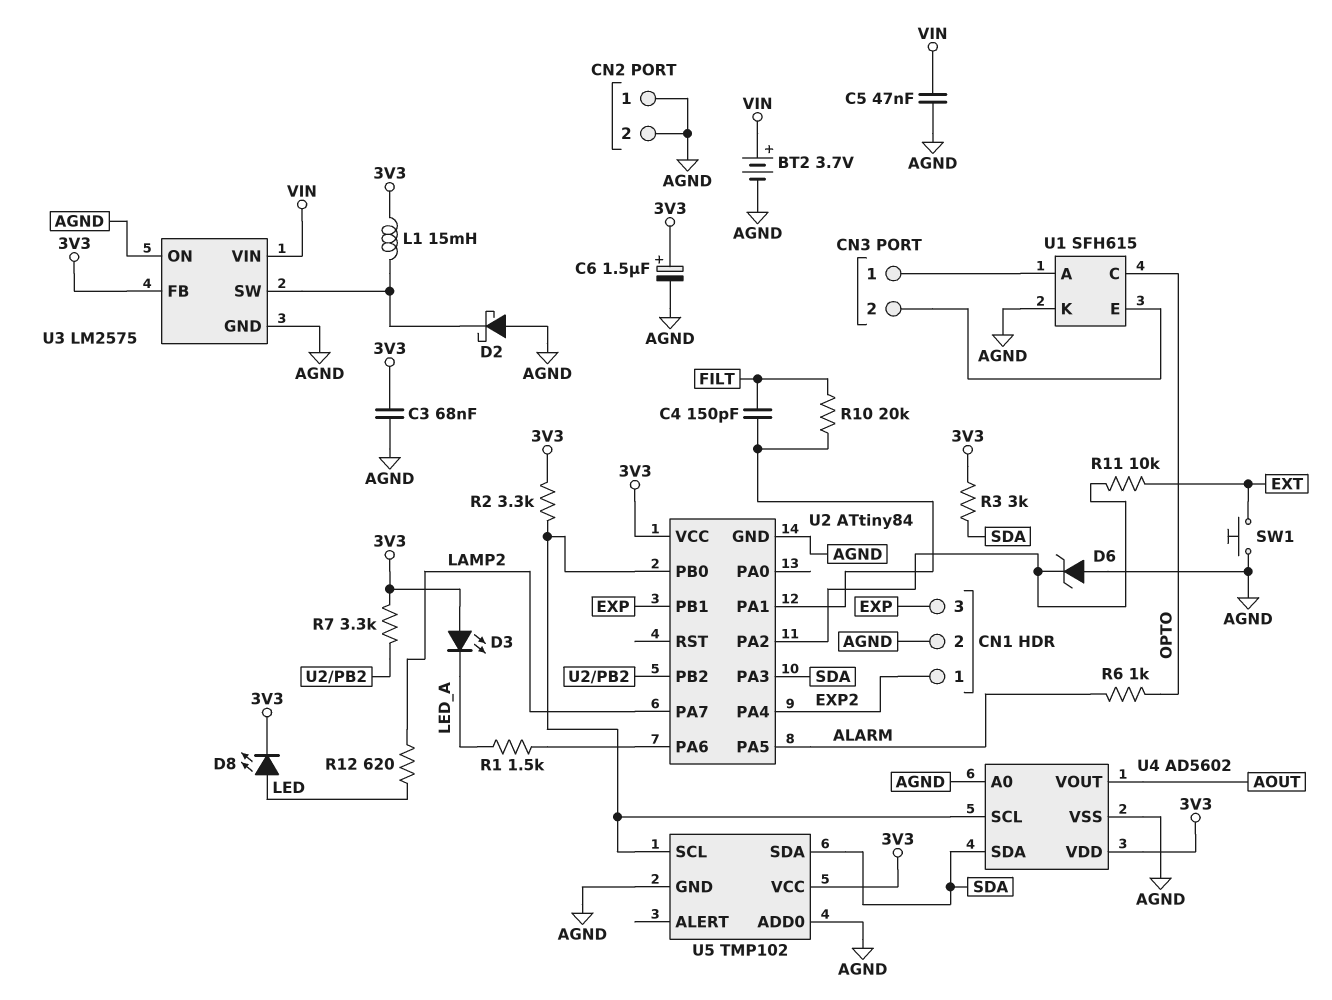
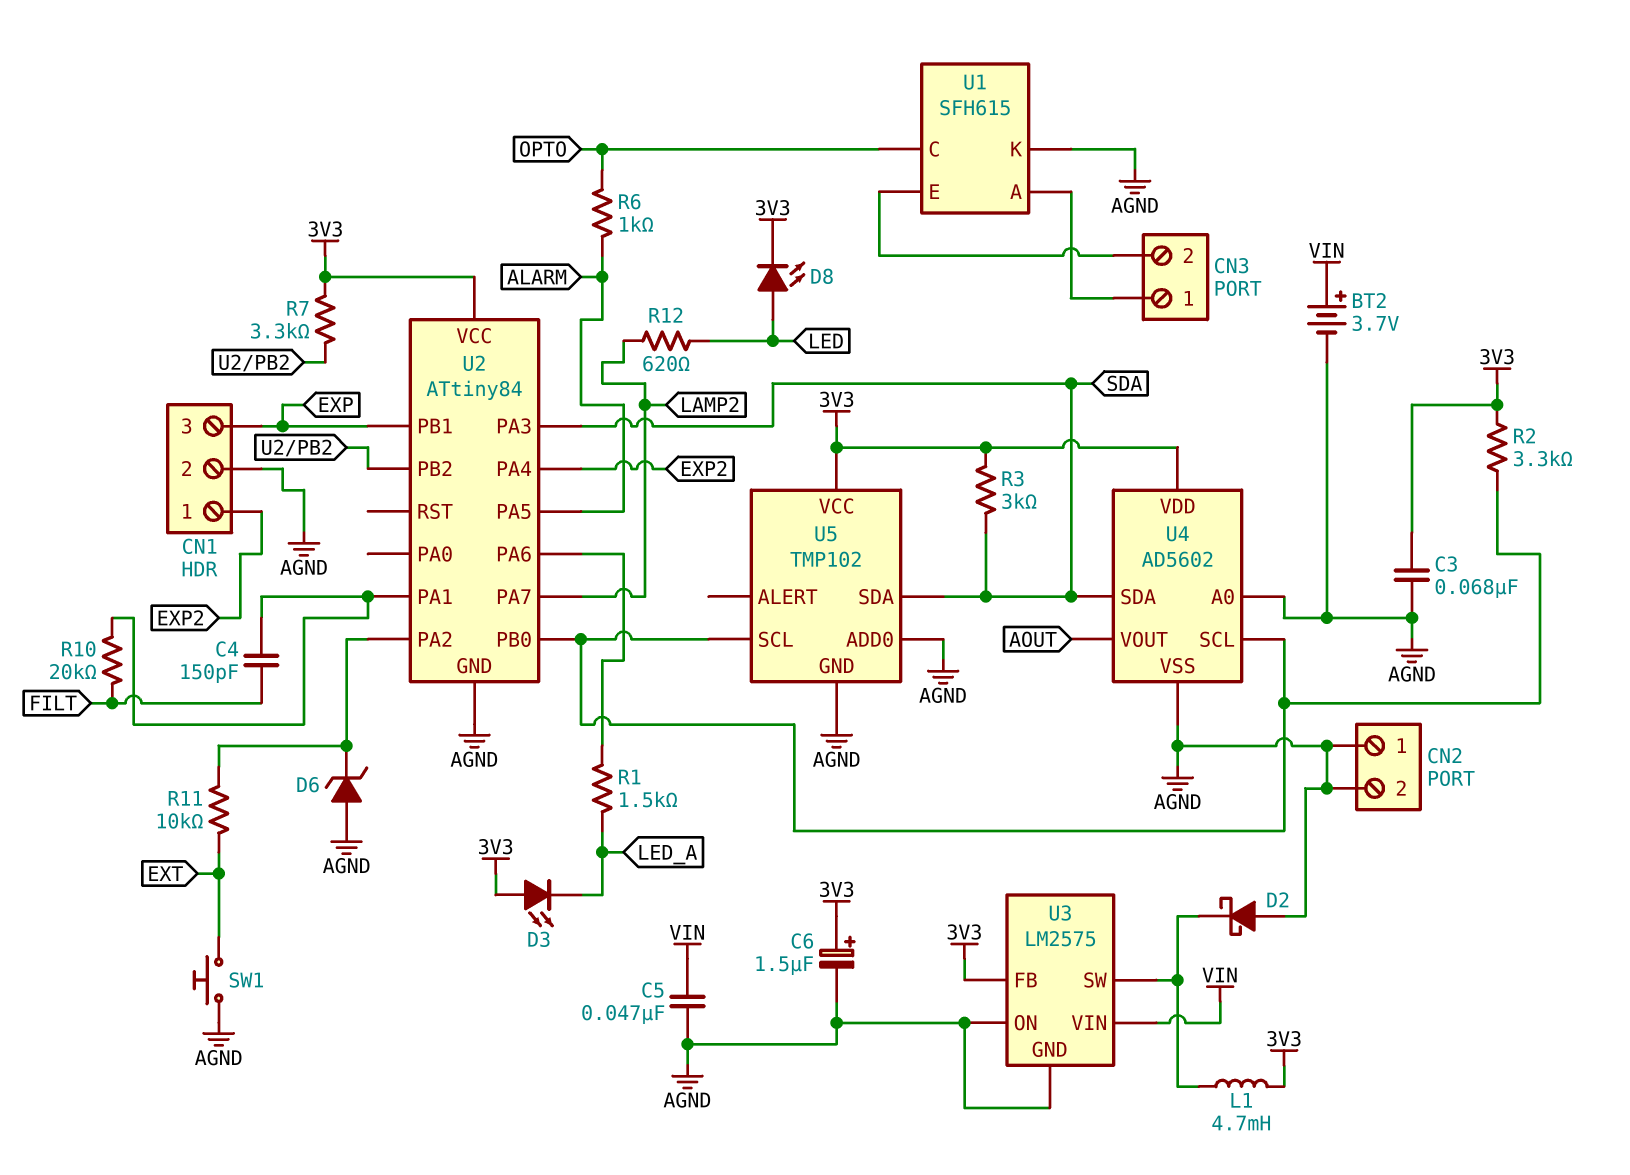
L1: 15mH (3V3, U3/SW) -> 4.7mH (3V3, U3/SW)

